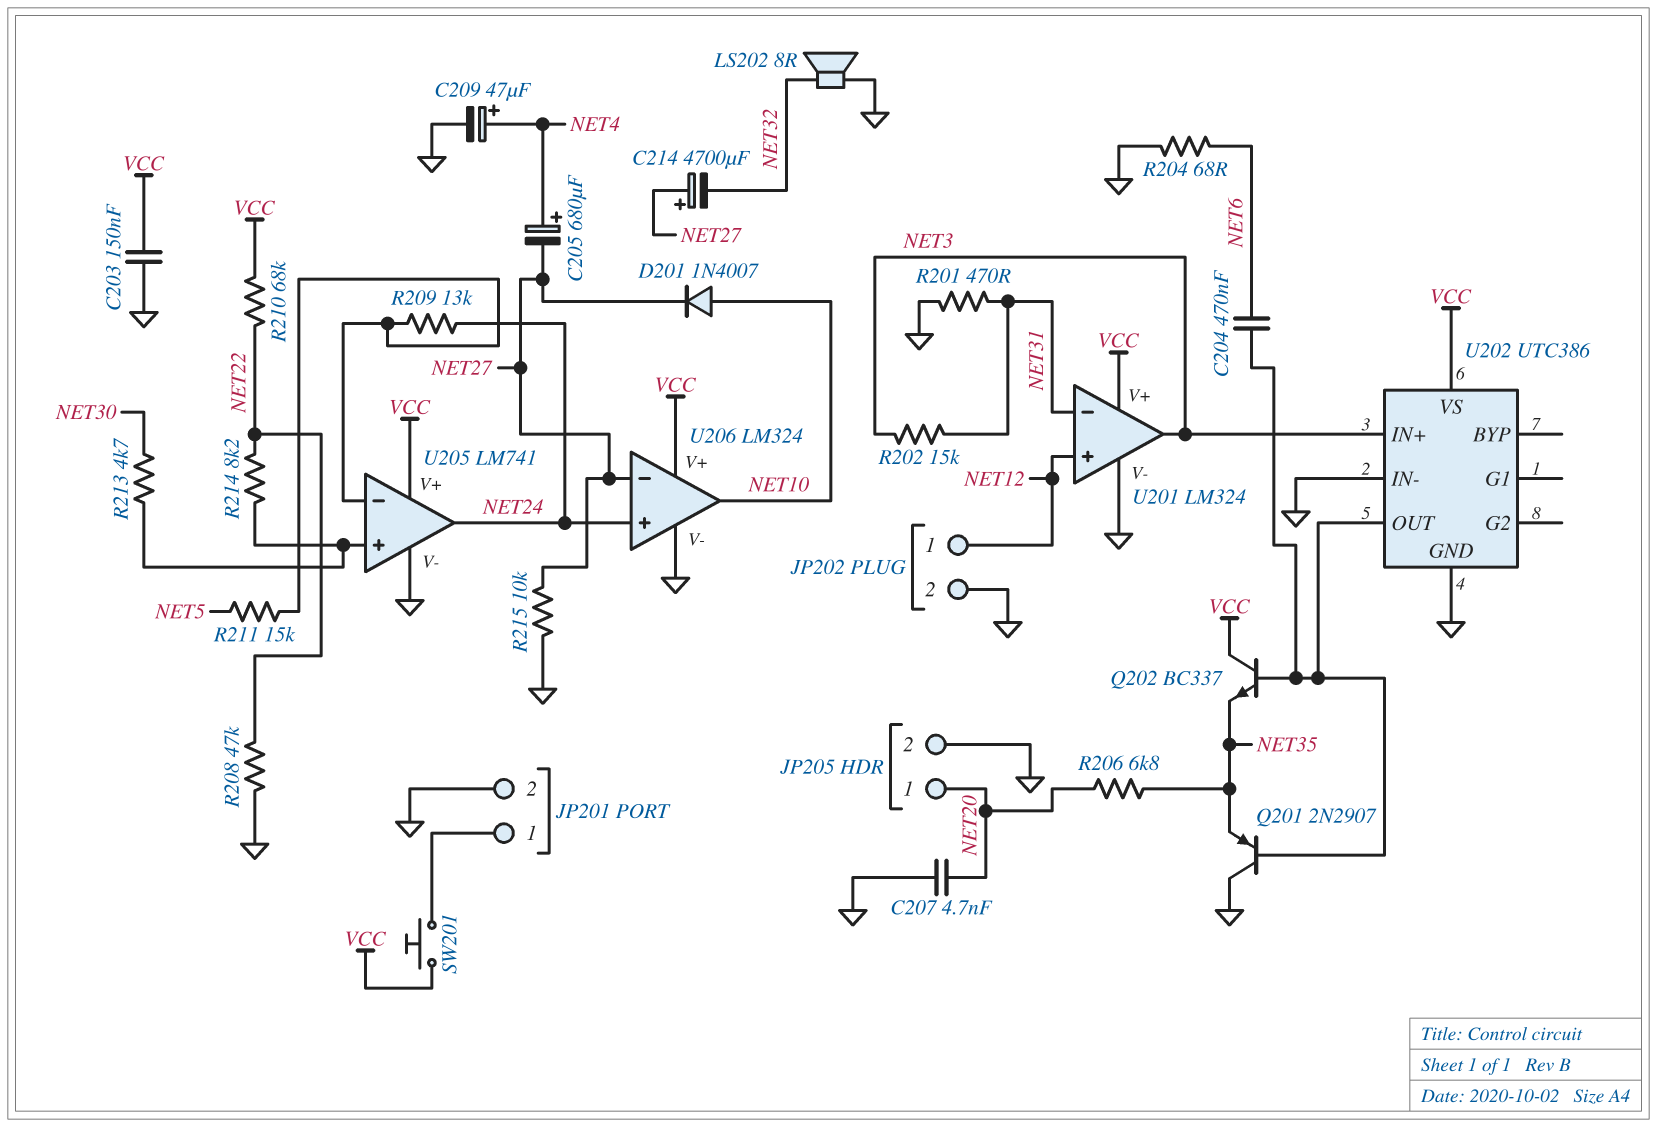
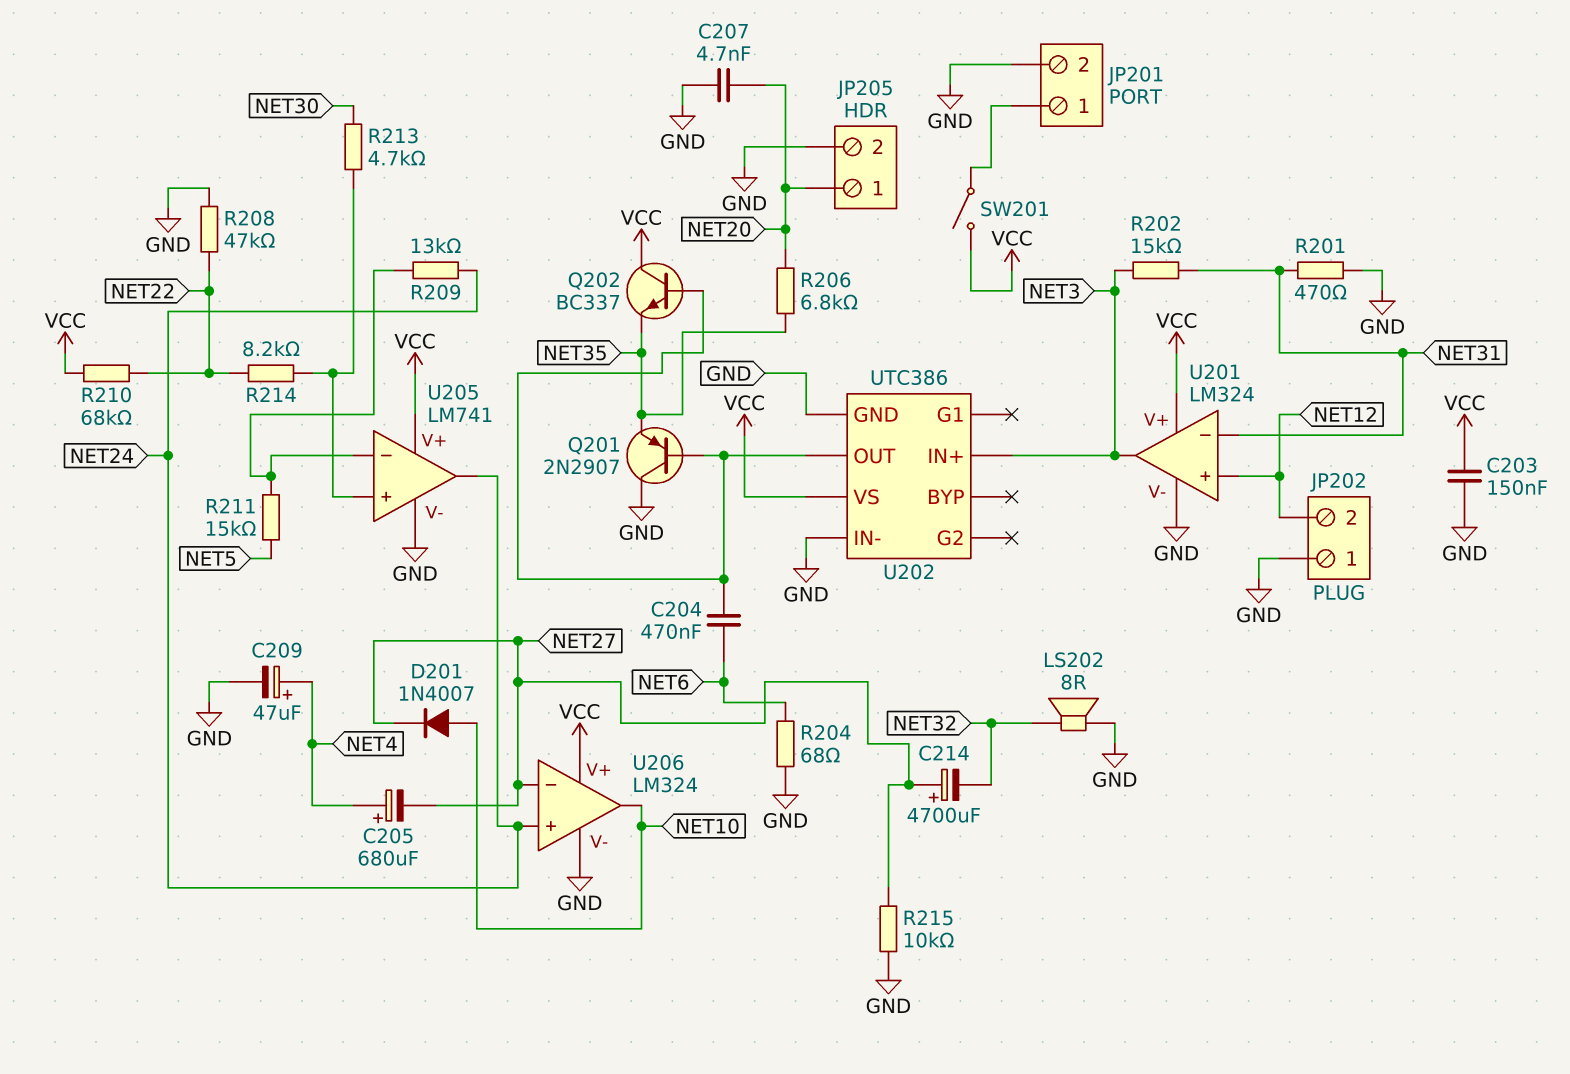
JP202 pin 1: NET12 -> GND
JP202 pin 2: GND -> NET12
SW201: button (JP201/1, VCC) -> switch (JP201/1, VCC)

